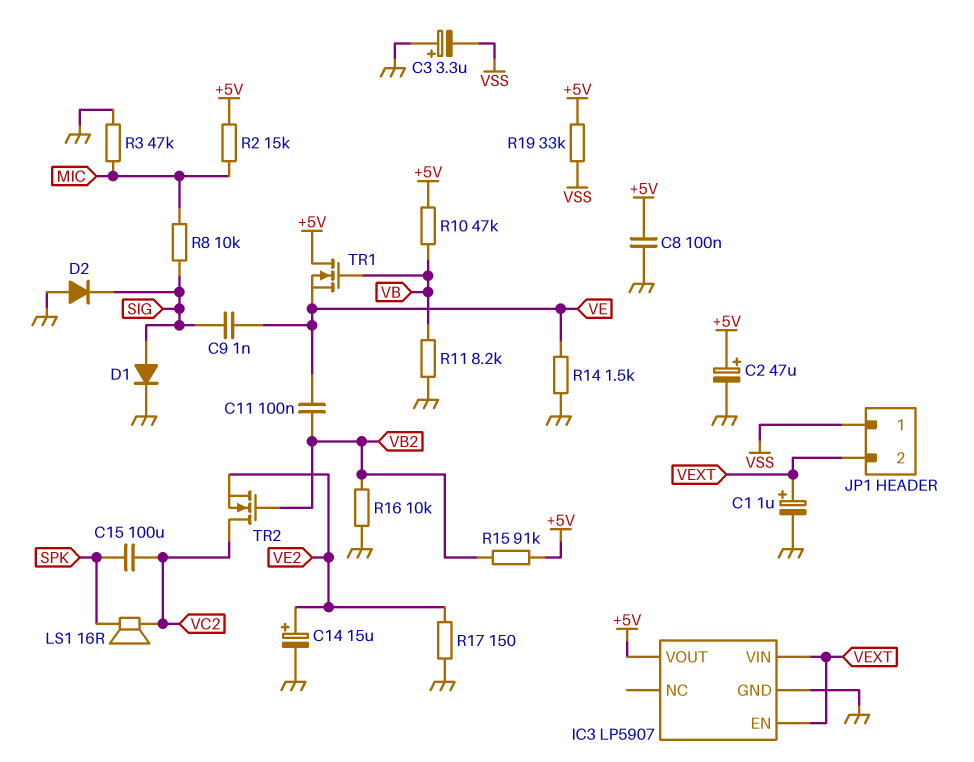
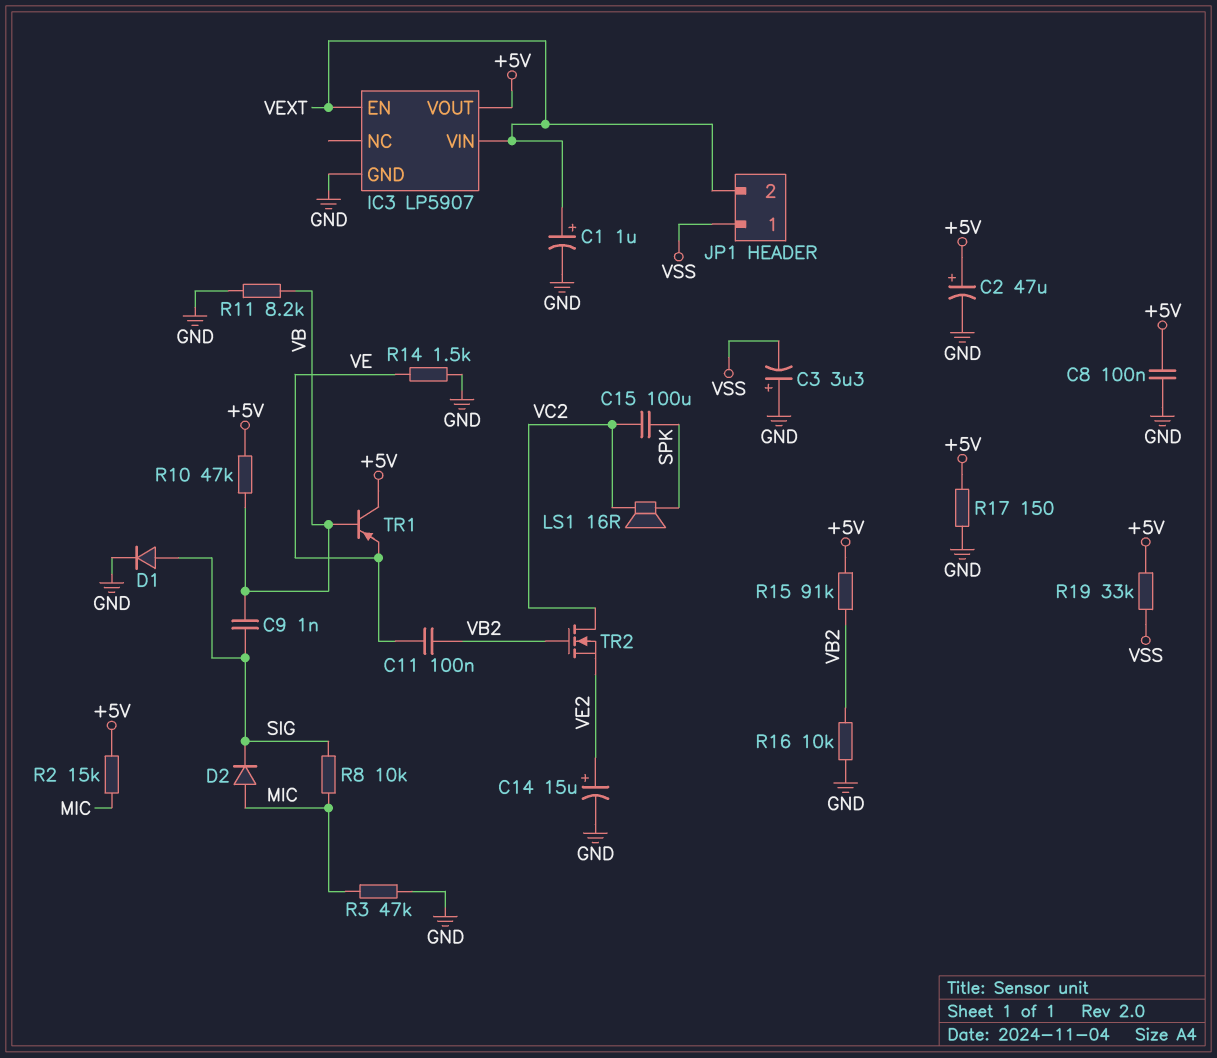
C9: 1nF (SIG, VE) -> 1nF (SIG, VB)
D2: diode (A GND, K SIG) -> diode (A MIC, K SIG)
R17: 150 (GND, VE2) -> 150 (+5V, GND)
TR1: NMOS (G VB, D +5V, S VE) -> PNP (B VB, C +5V, E VE)

